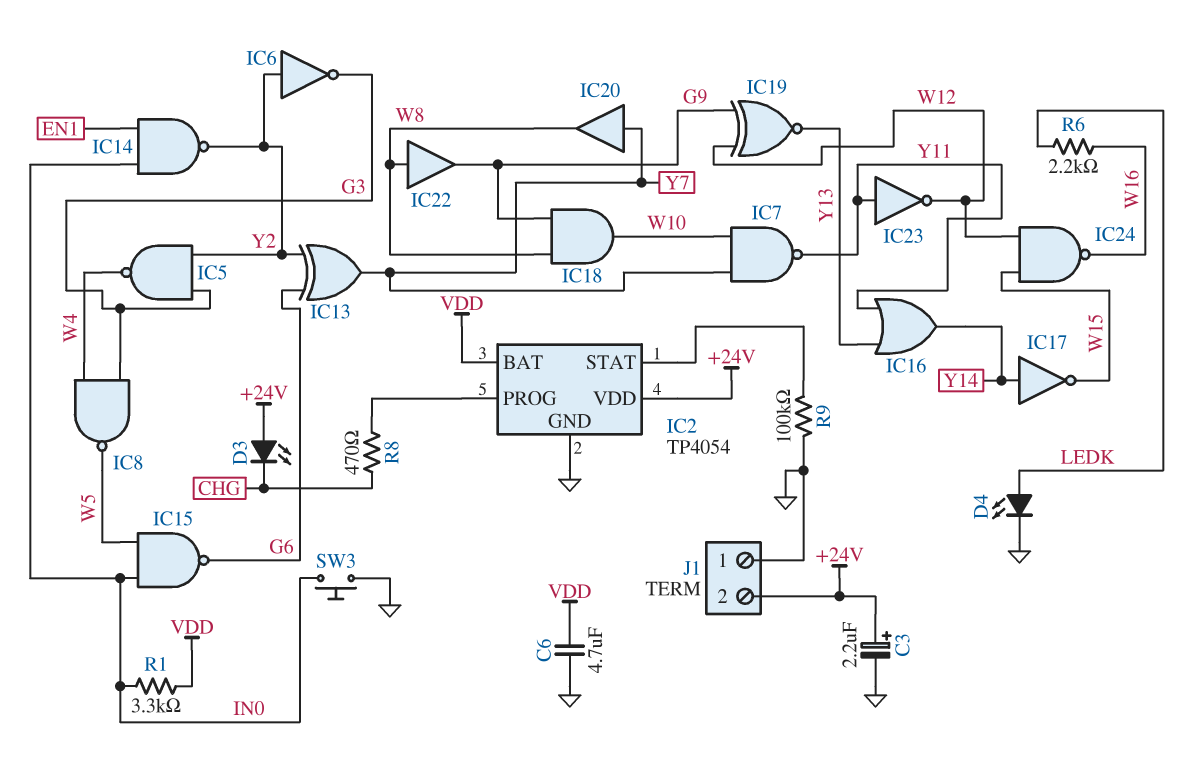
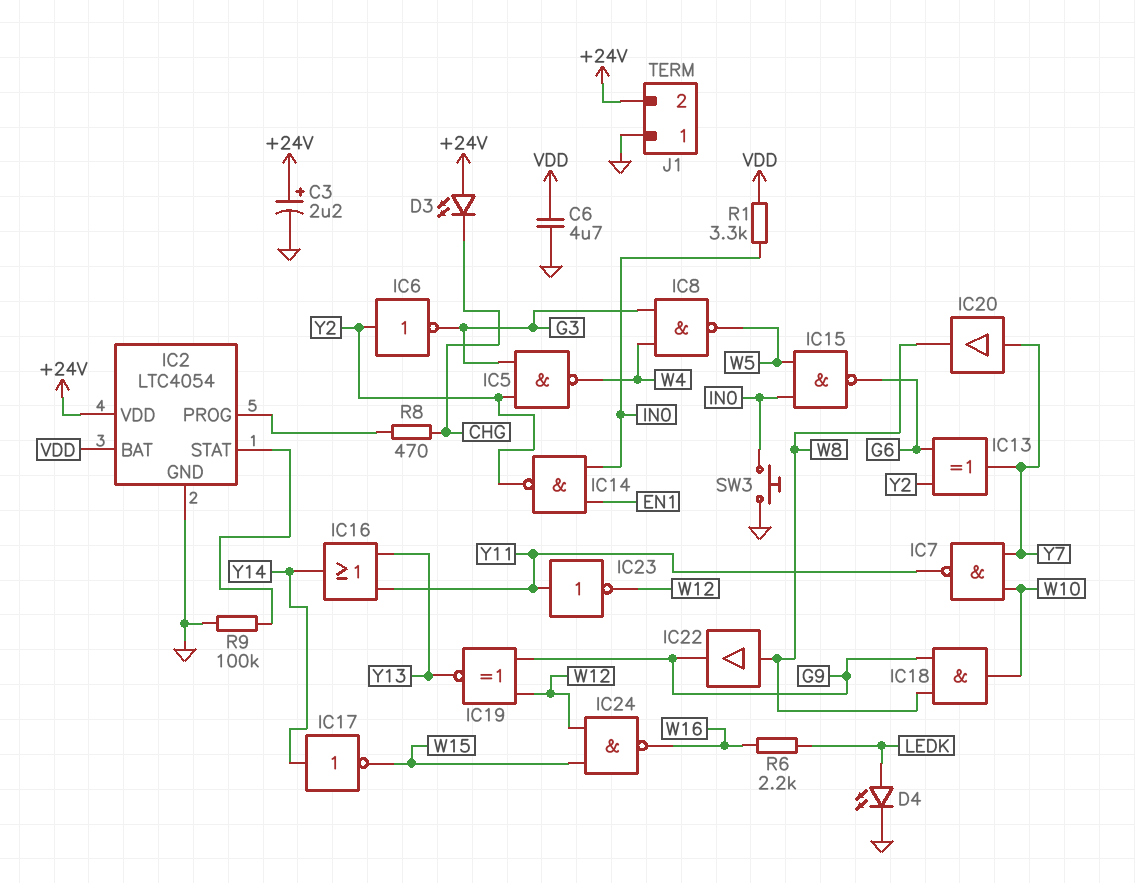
IC2: TP4054 -> LTC4054

